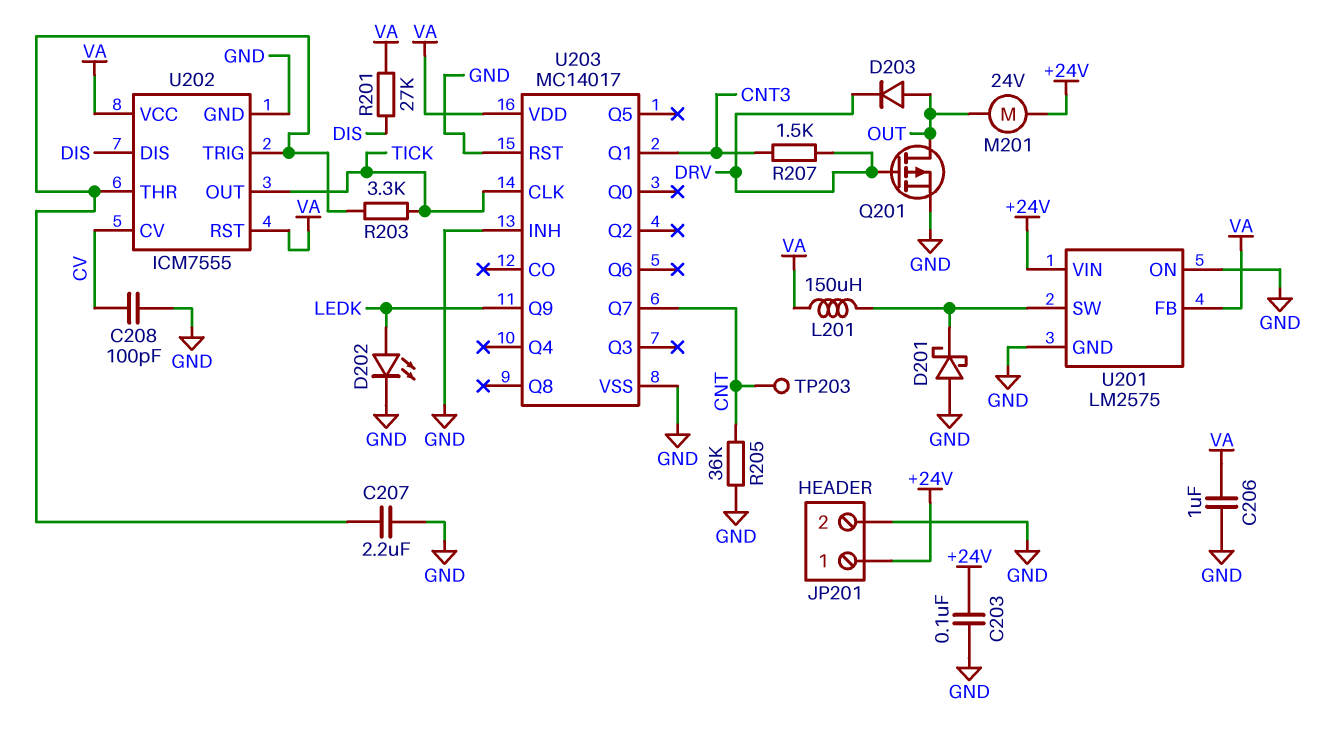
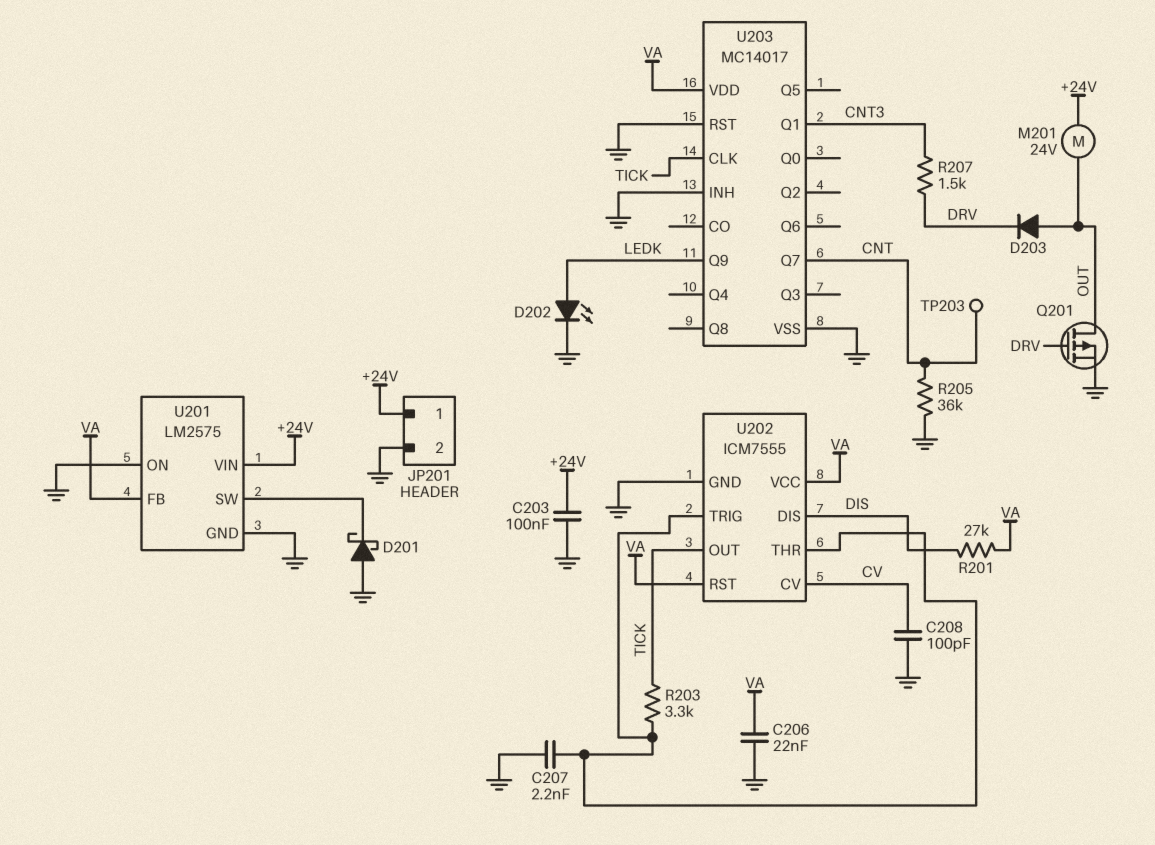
C206: 1uF (GND, VA) -> 22nF (GND, VA)
C207: 2.2uF (GND, U202/THR) -> 2.2nF (GND, U202/THR)
L201: 150uH (U201/SW, VA) -> none

